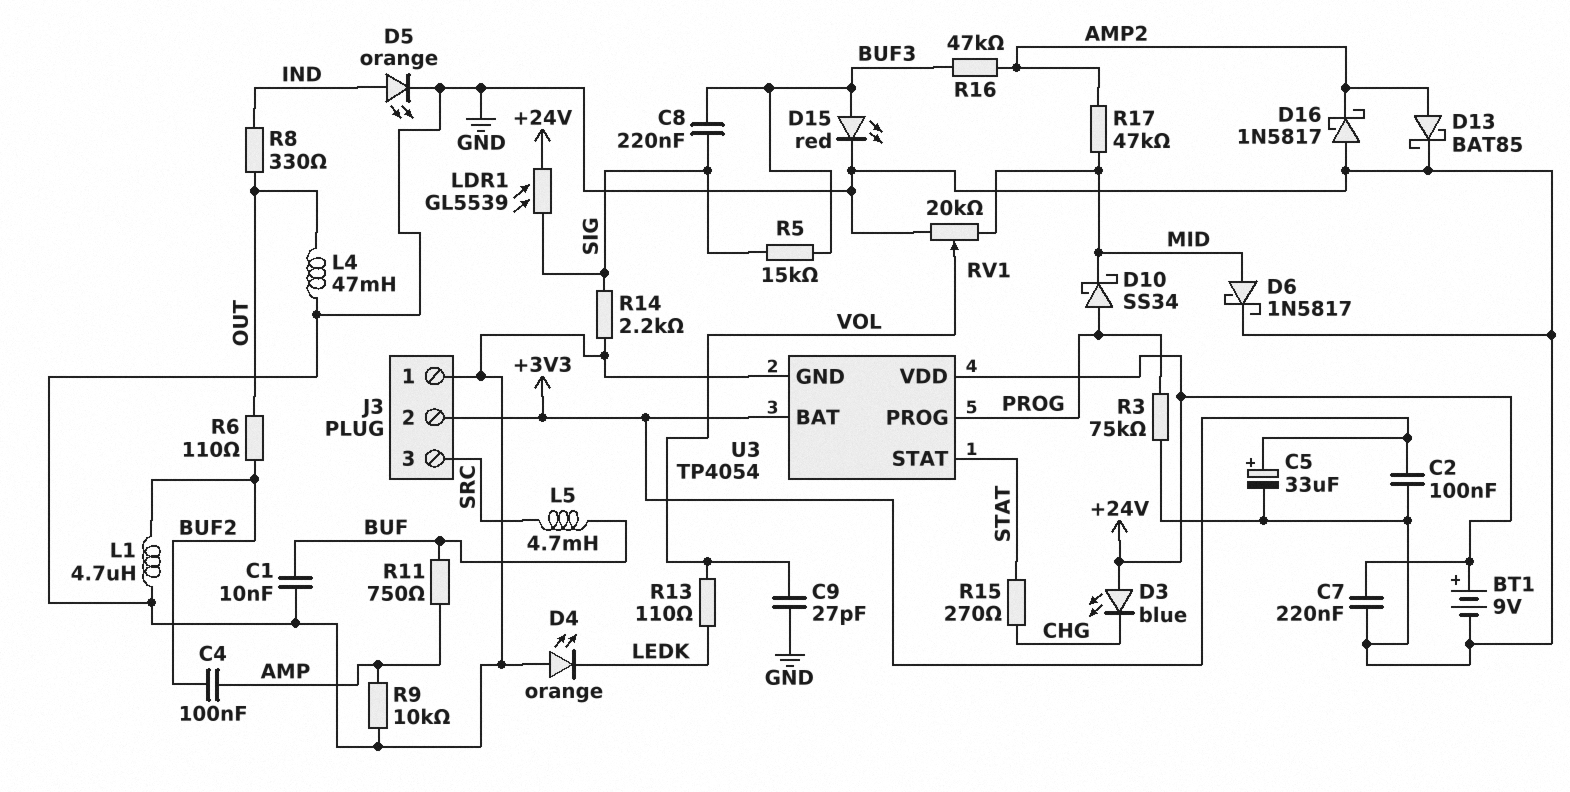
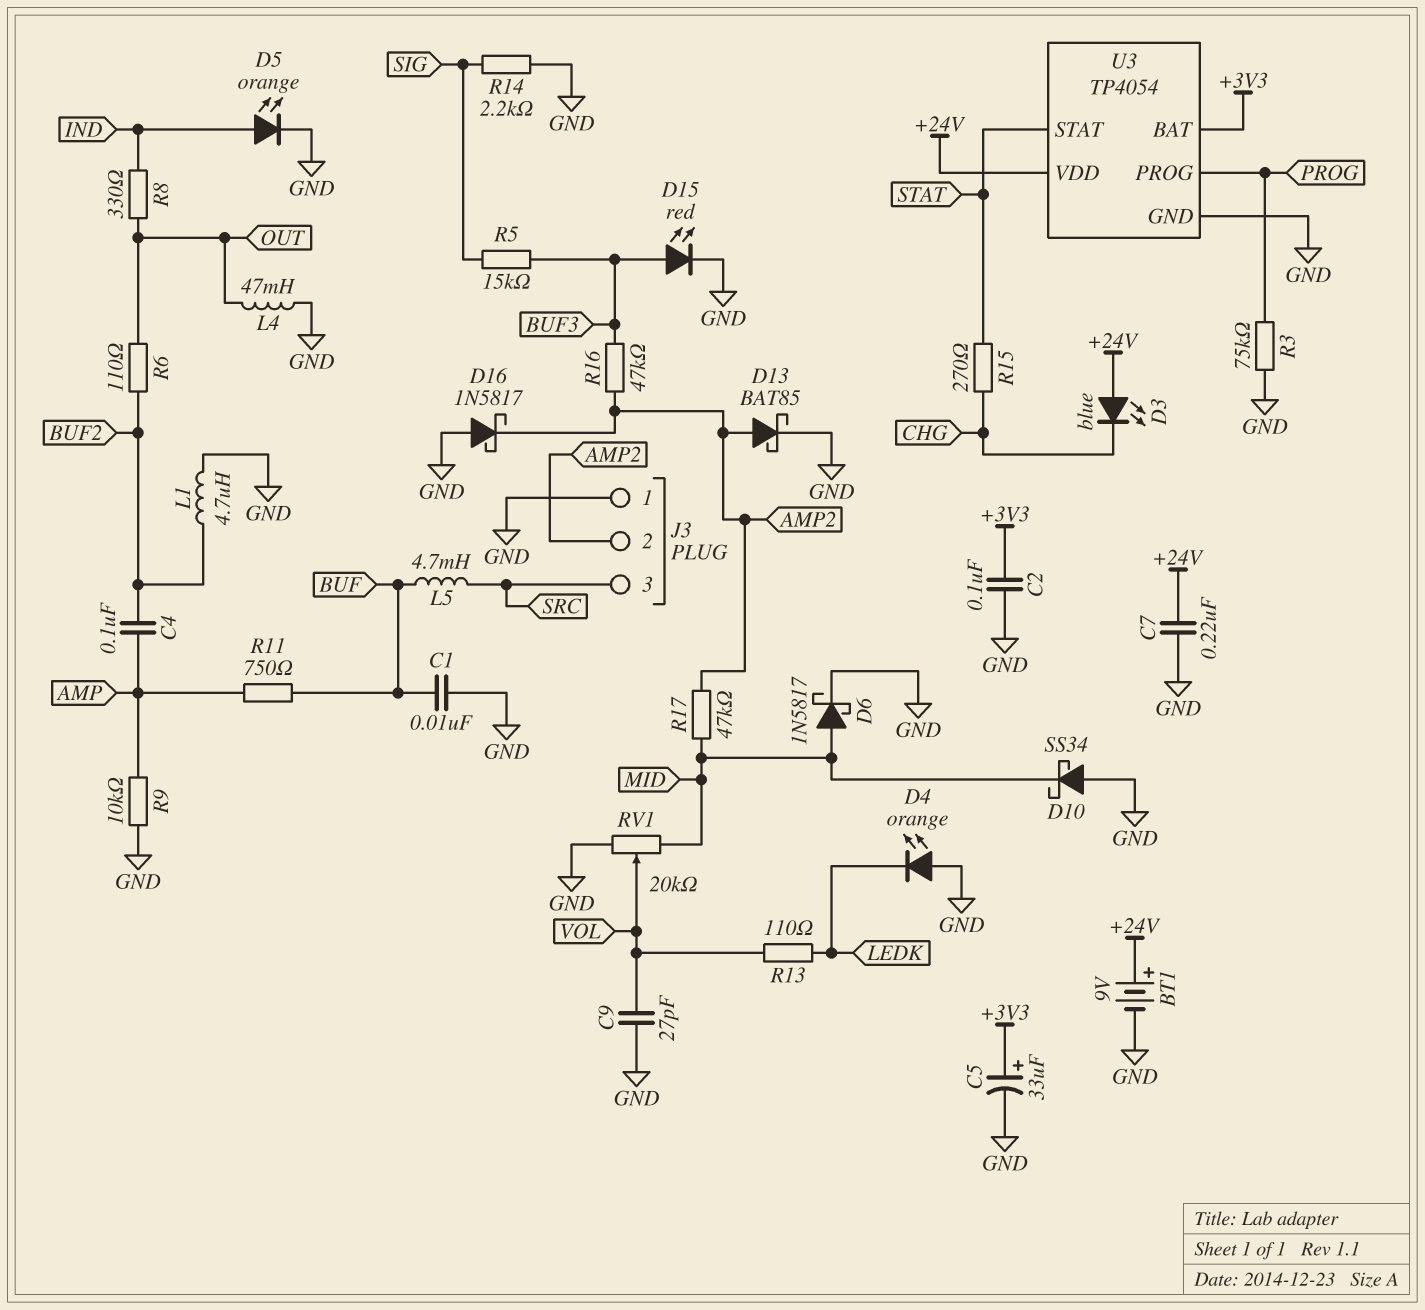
C8: 220nF (BUF3, SIG) -> none
D10: schottky SS34 (A PROG, K MID) -> schottky SS34 (A GND, K MID)
J3 pin 2: +3V3 -> AMP2
LDR1: GL5539 (+24V, SIG) -> none

